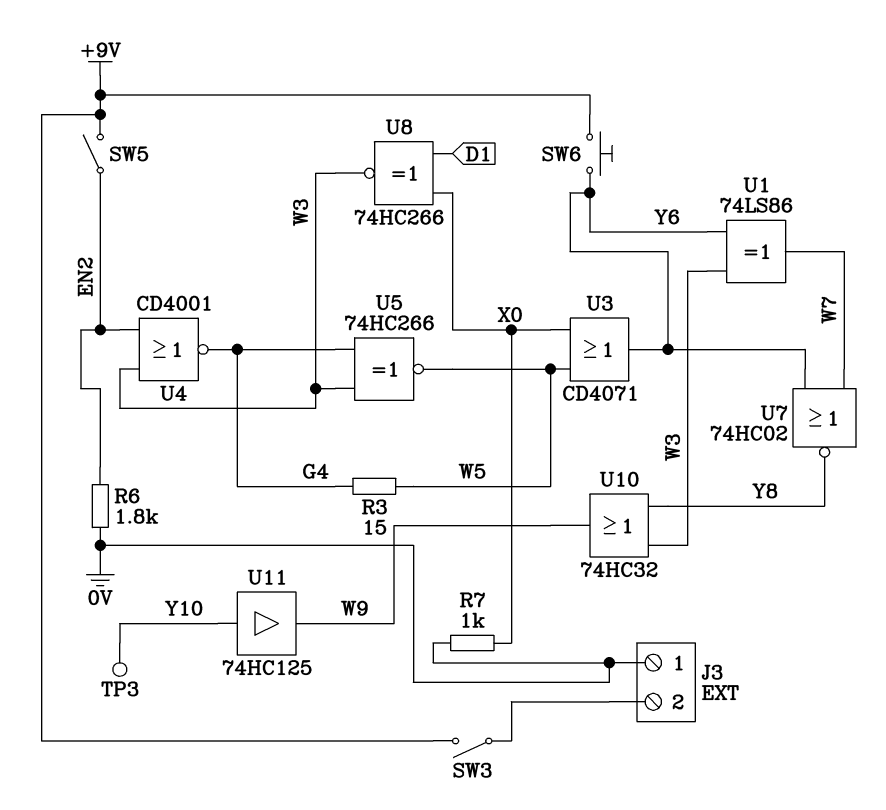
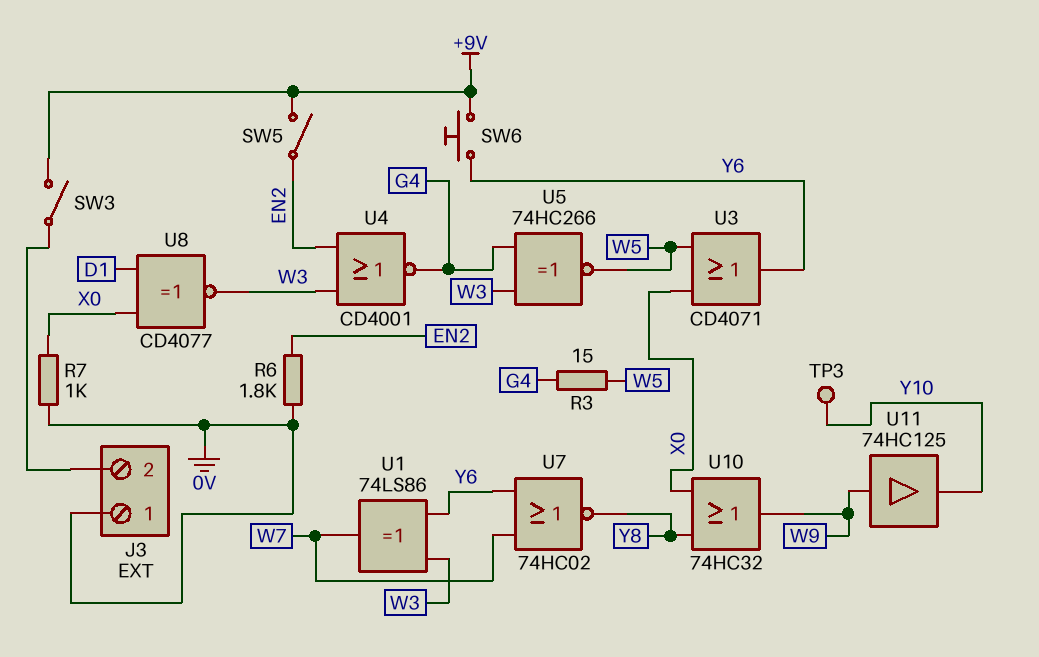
U8: XNOR 74HC266 (in D1, in X0, out W3) -> XNOR CD4077 (in D1, in X0, out W3)
U10: OR 74HC32 (in W3, in Y8, out W9) -> OR 74HC32 (in X0, in Y8, out W9)
U11: buffer 74HC125 (in Y10, out W9) -> buffer 74HC125 (in W9, out Y10)

